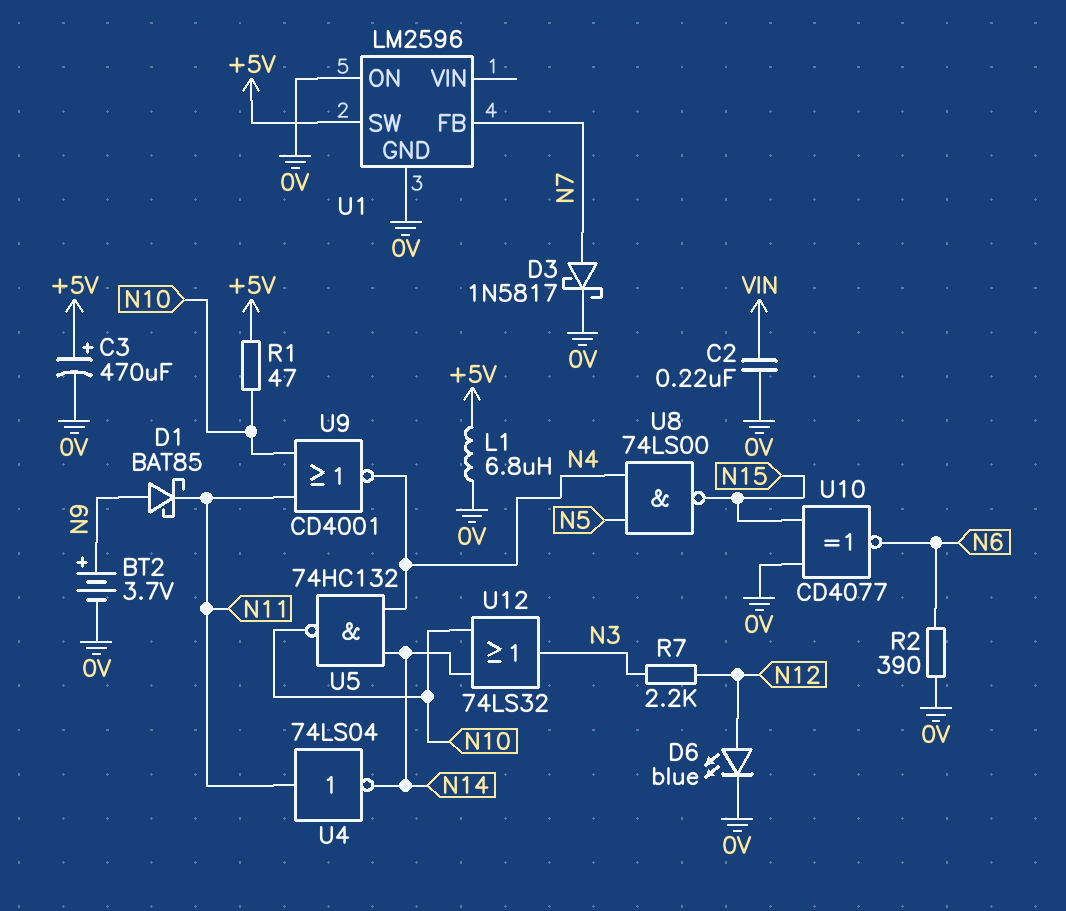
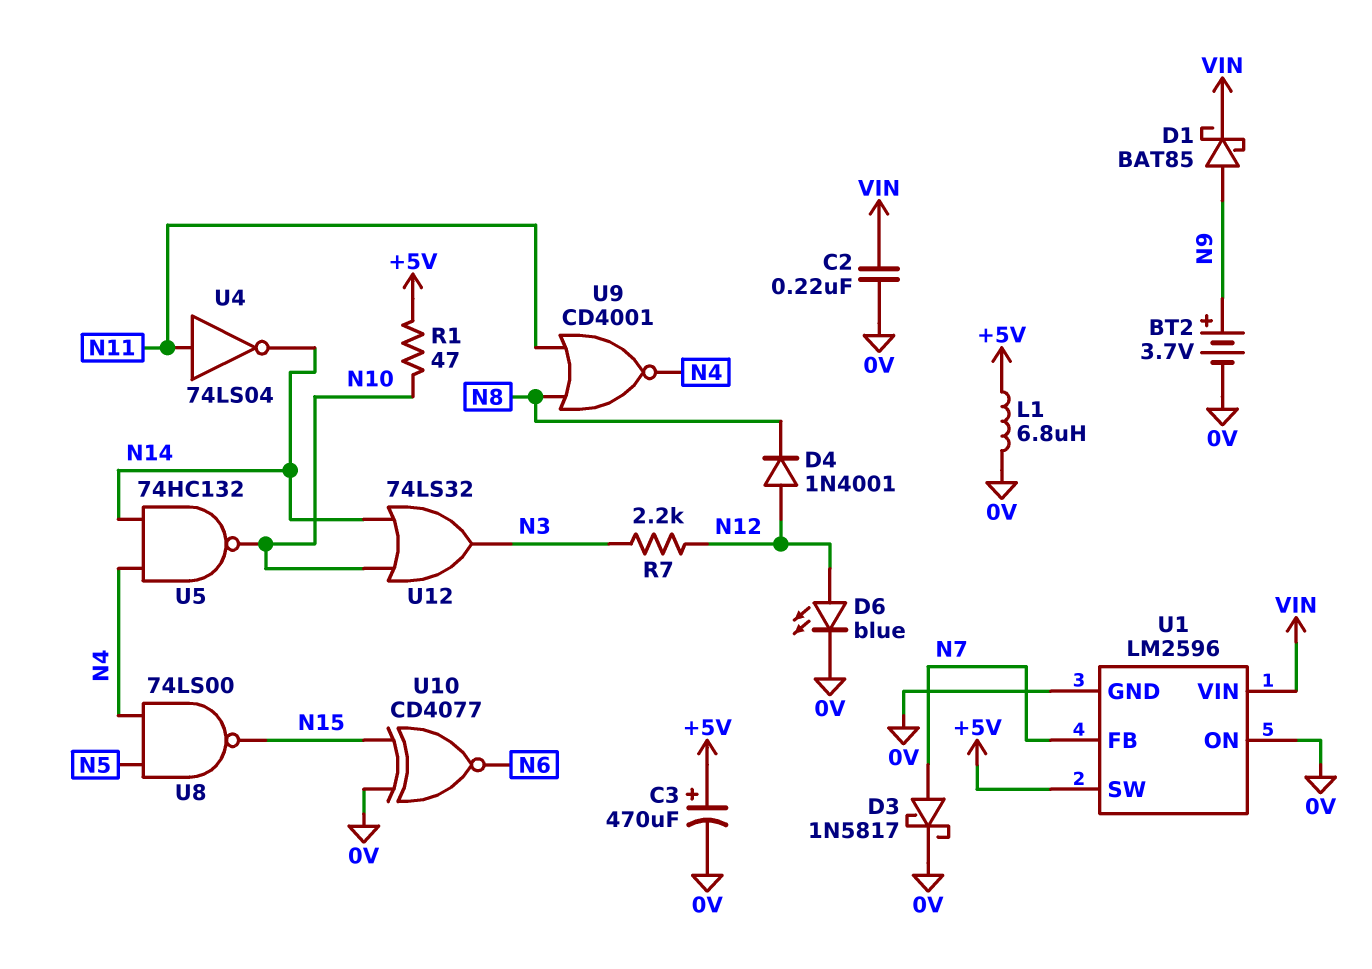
D1: schottky BAT85 (A N9, K N11) -> schottky BAT85 (A N9, K VIN)
D4: none -> diode 1N4001 (A N12, K N8)
R2: 390 (0V, N6) -> none
U1 pin VIN: none -> VIN
U9: NOR CD4001 (in N10, in N11, out N4) -> NOR CD4001 (in N8, in N11, out N4)

